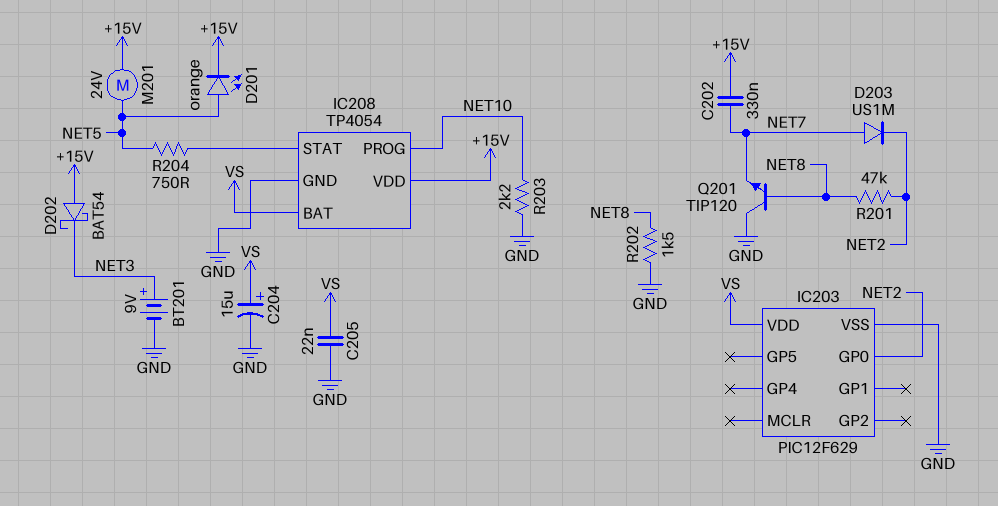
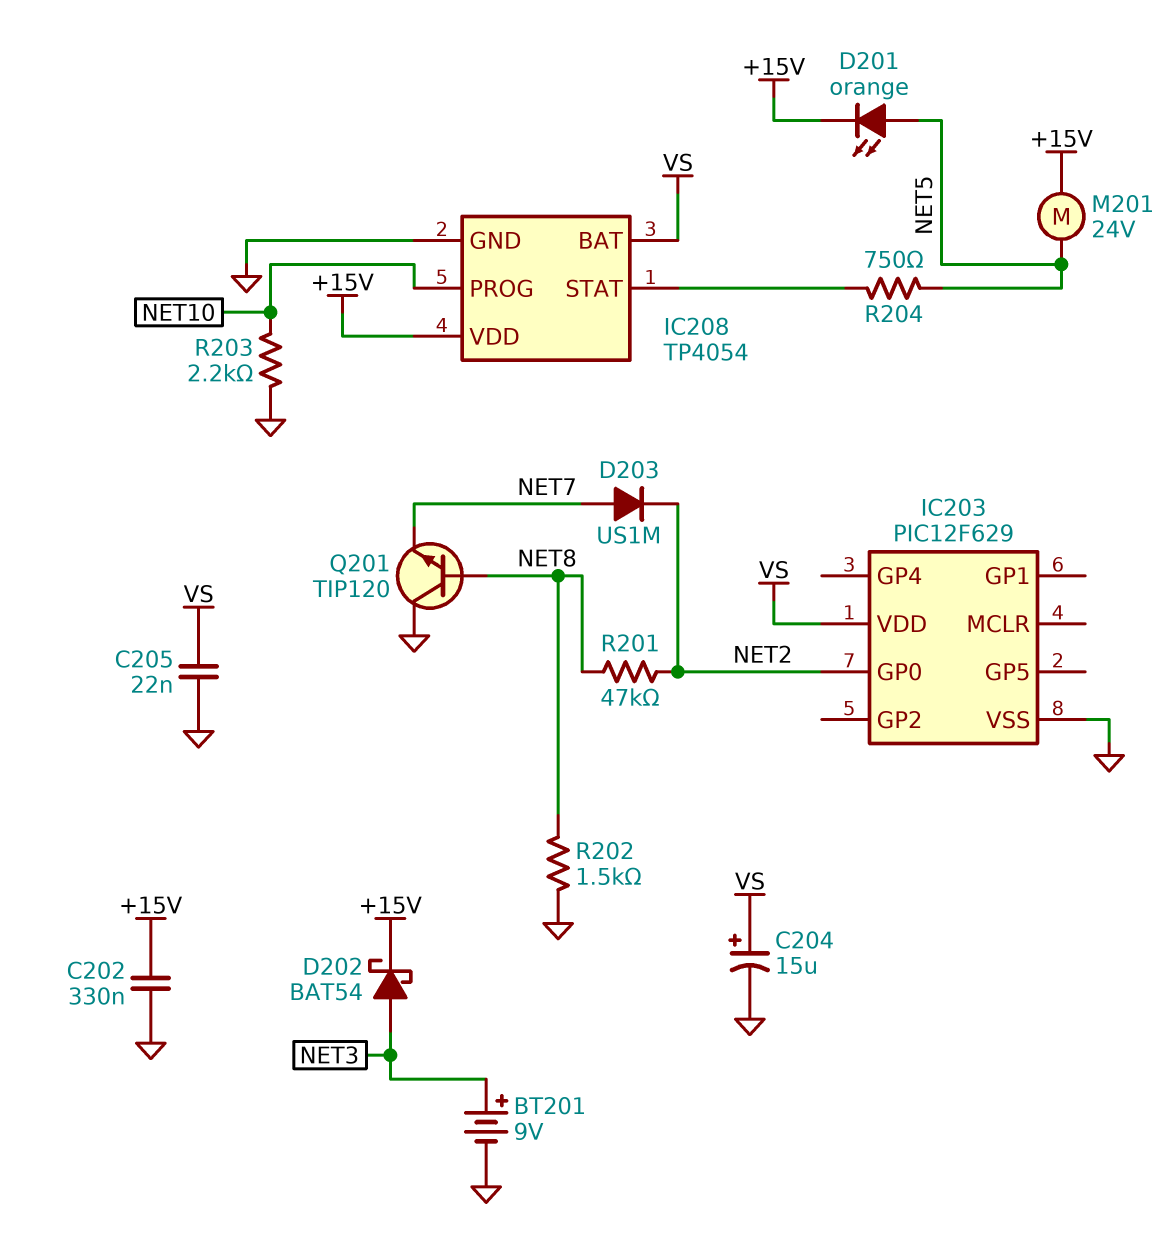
C202: 330nF (+15V, NET7) -> 330nF (+15V, GND)
D202: schottky BAT54 (A +15V, K NET3) -> schottky BAT54 (A NET3, K +15V)

